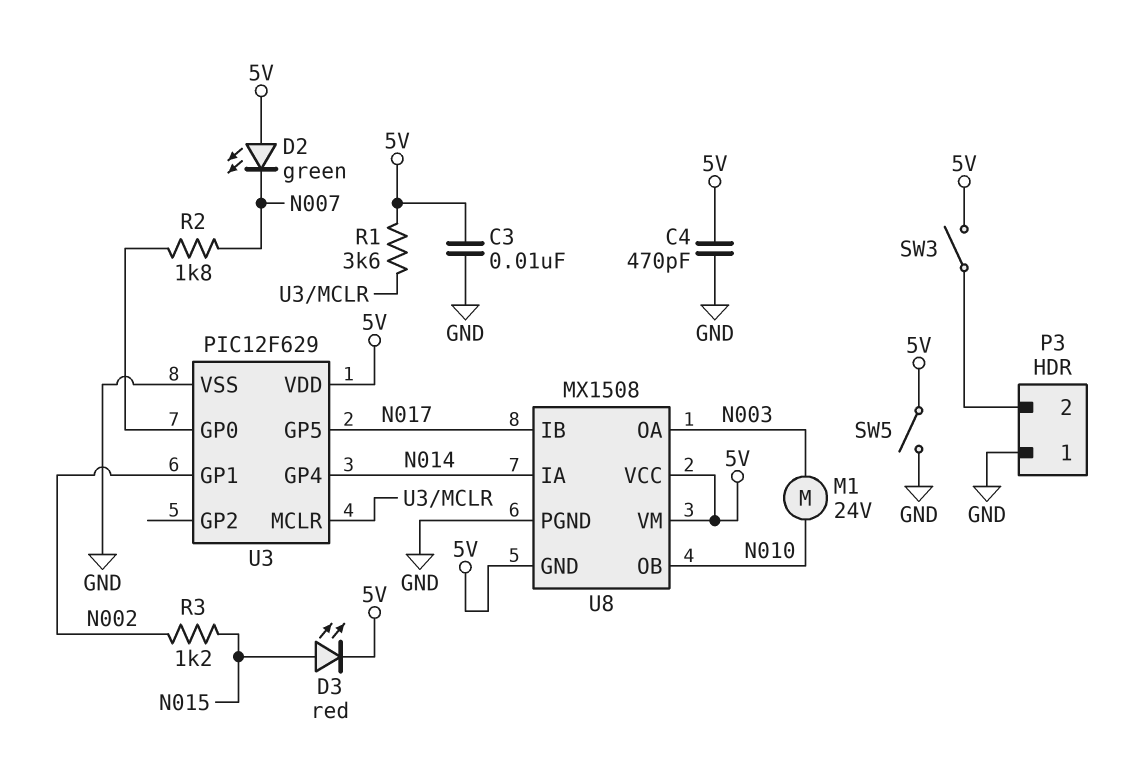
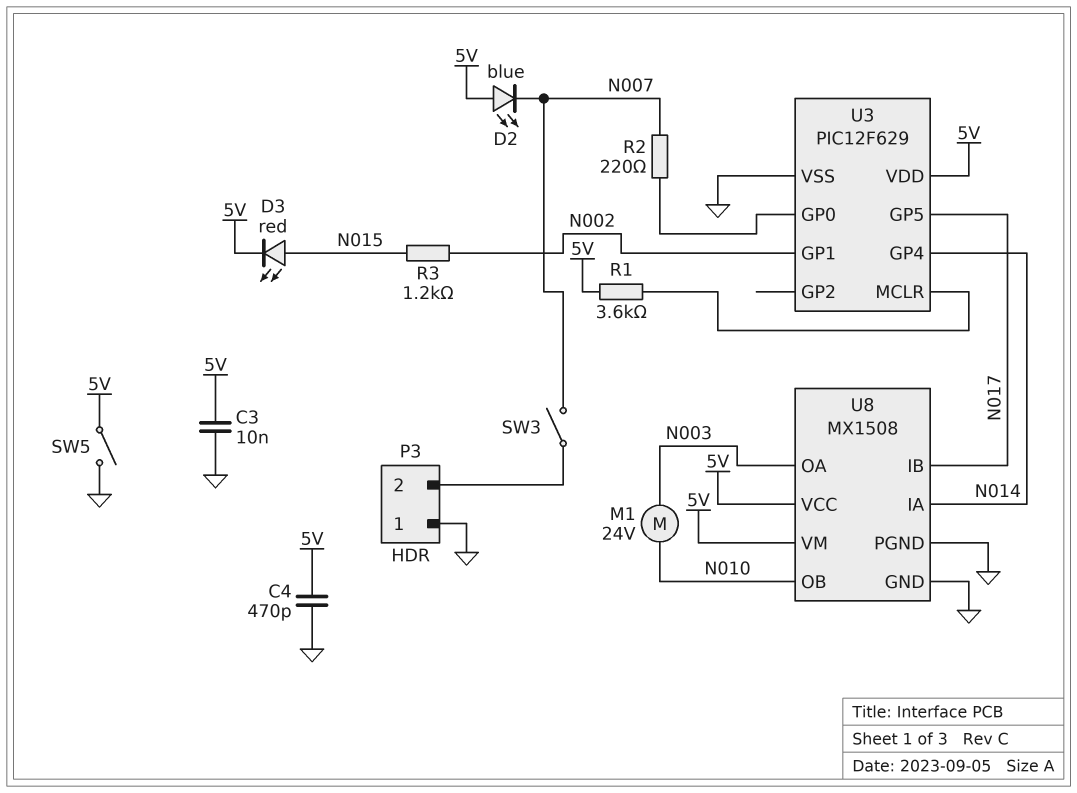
D2: LED green (A 5V, K N007) -> LED blue (A 5V, K N007)
R2: 1.8k (N007, U3/GP0) -> 220 (N007, U3/GP0)
SW3: switch (5V, P3/2) -> switch (N007, P3/2)
U8 pin GND: 5V -> GND

